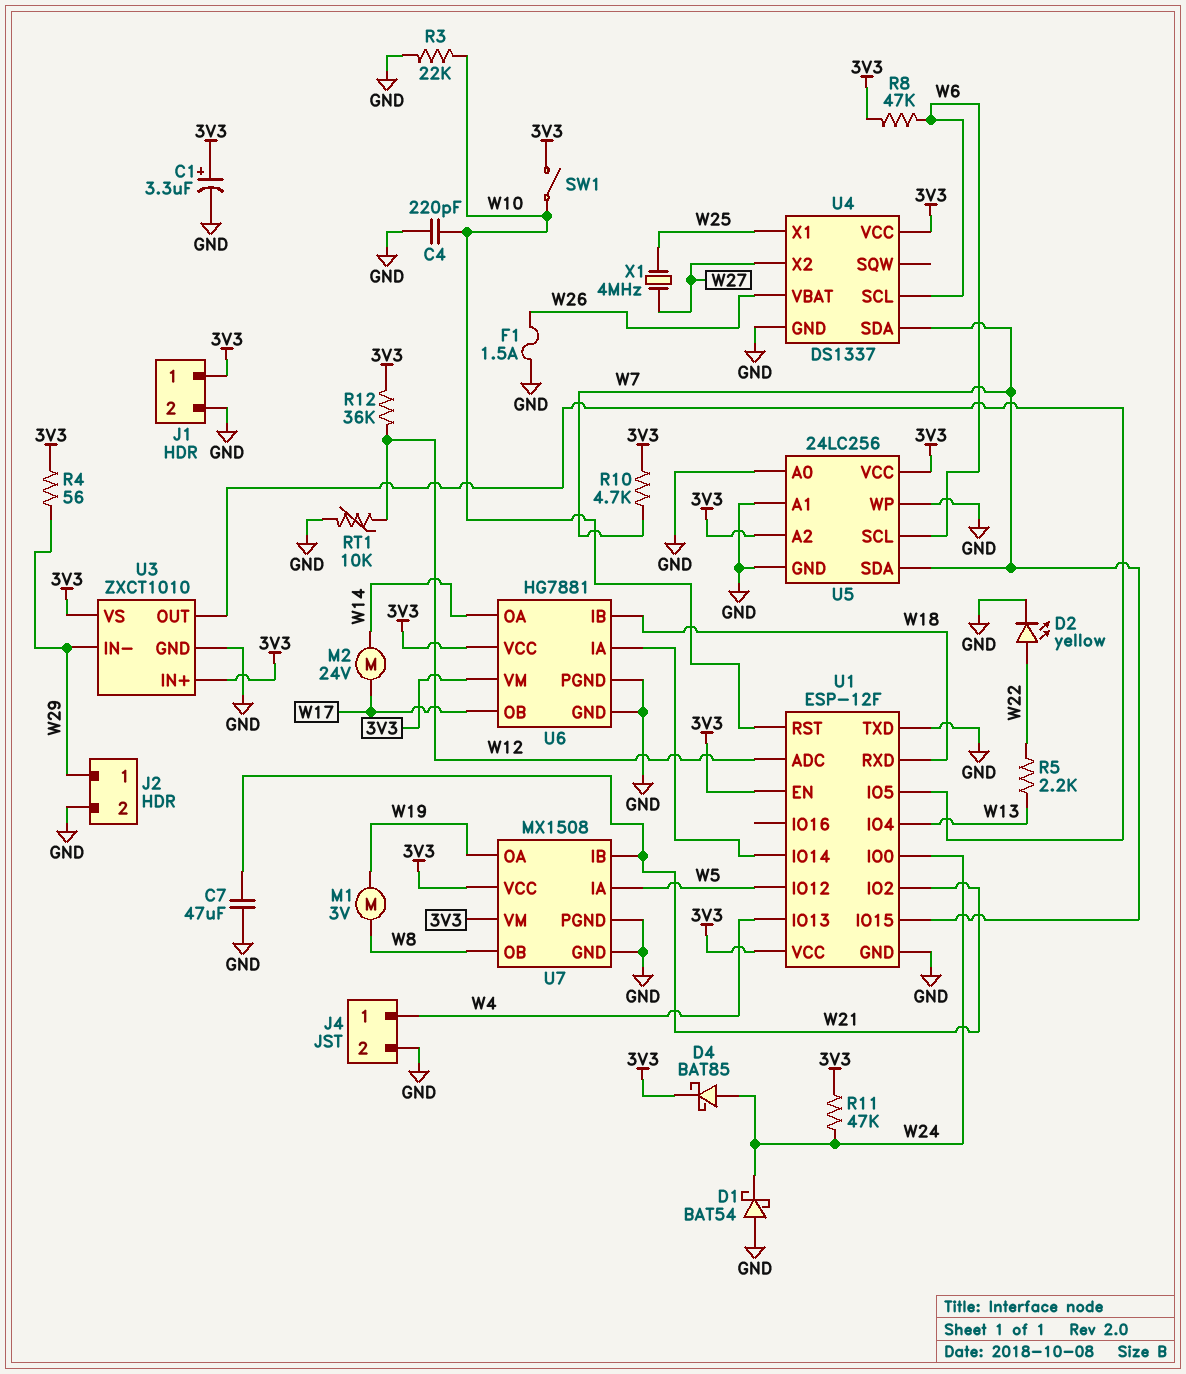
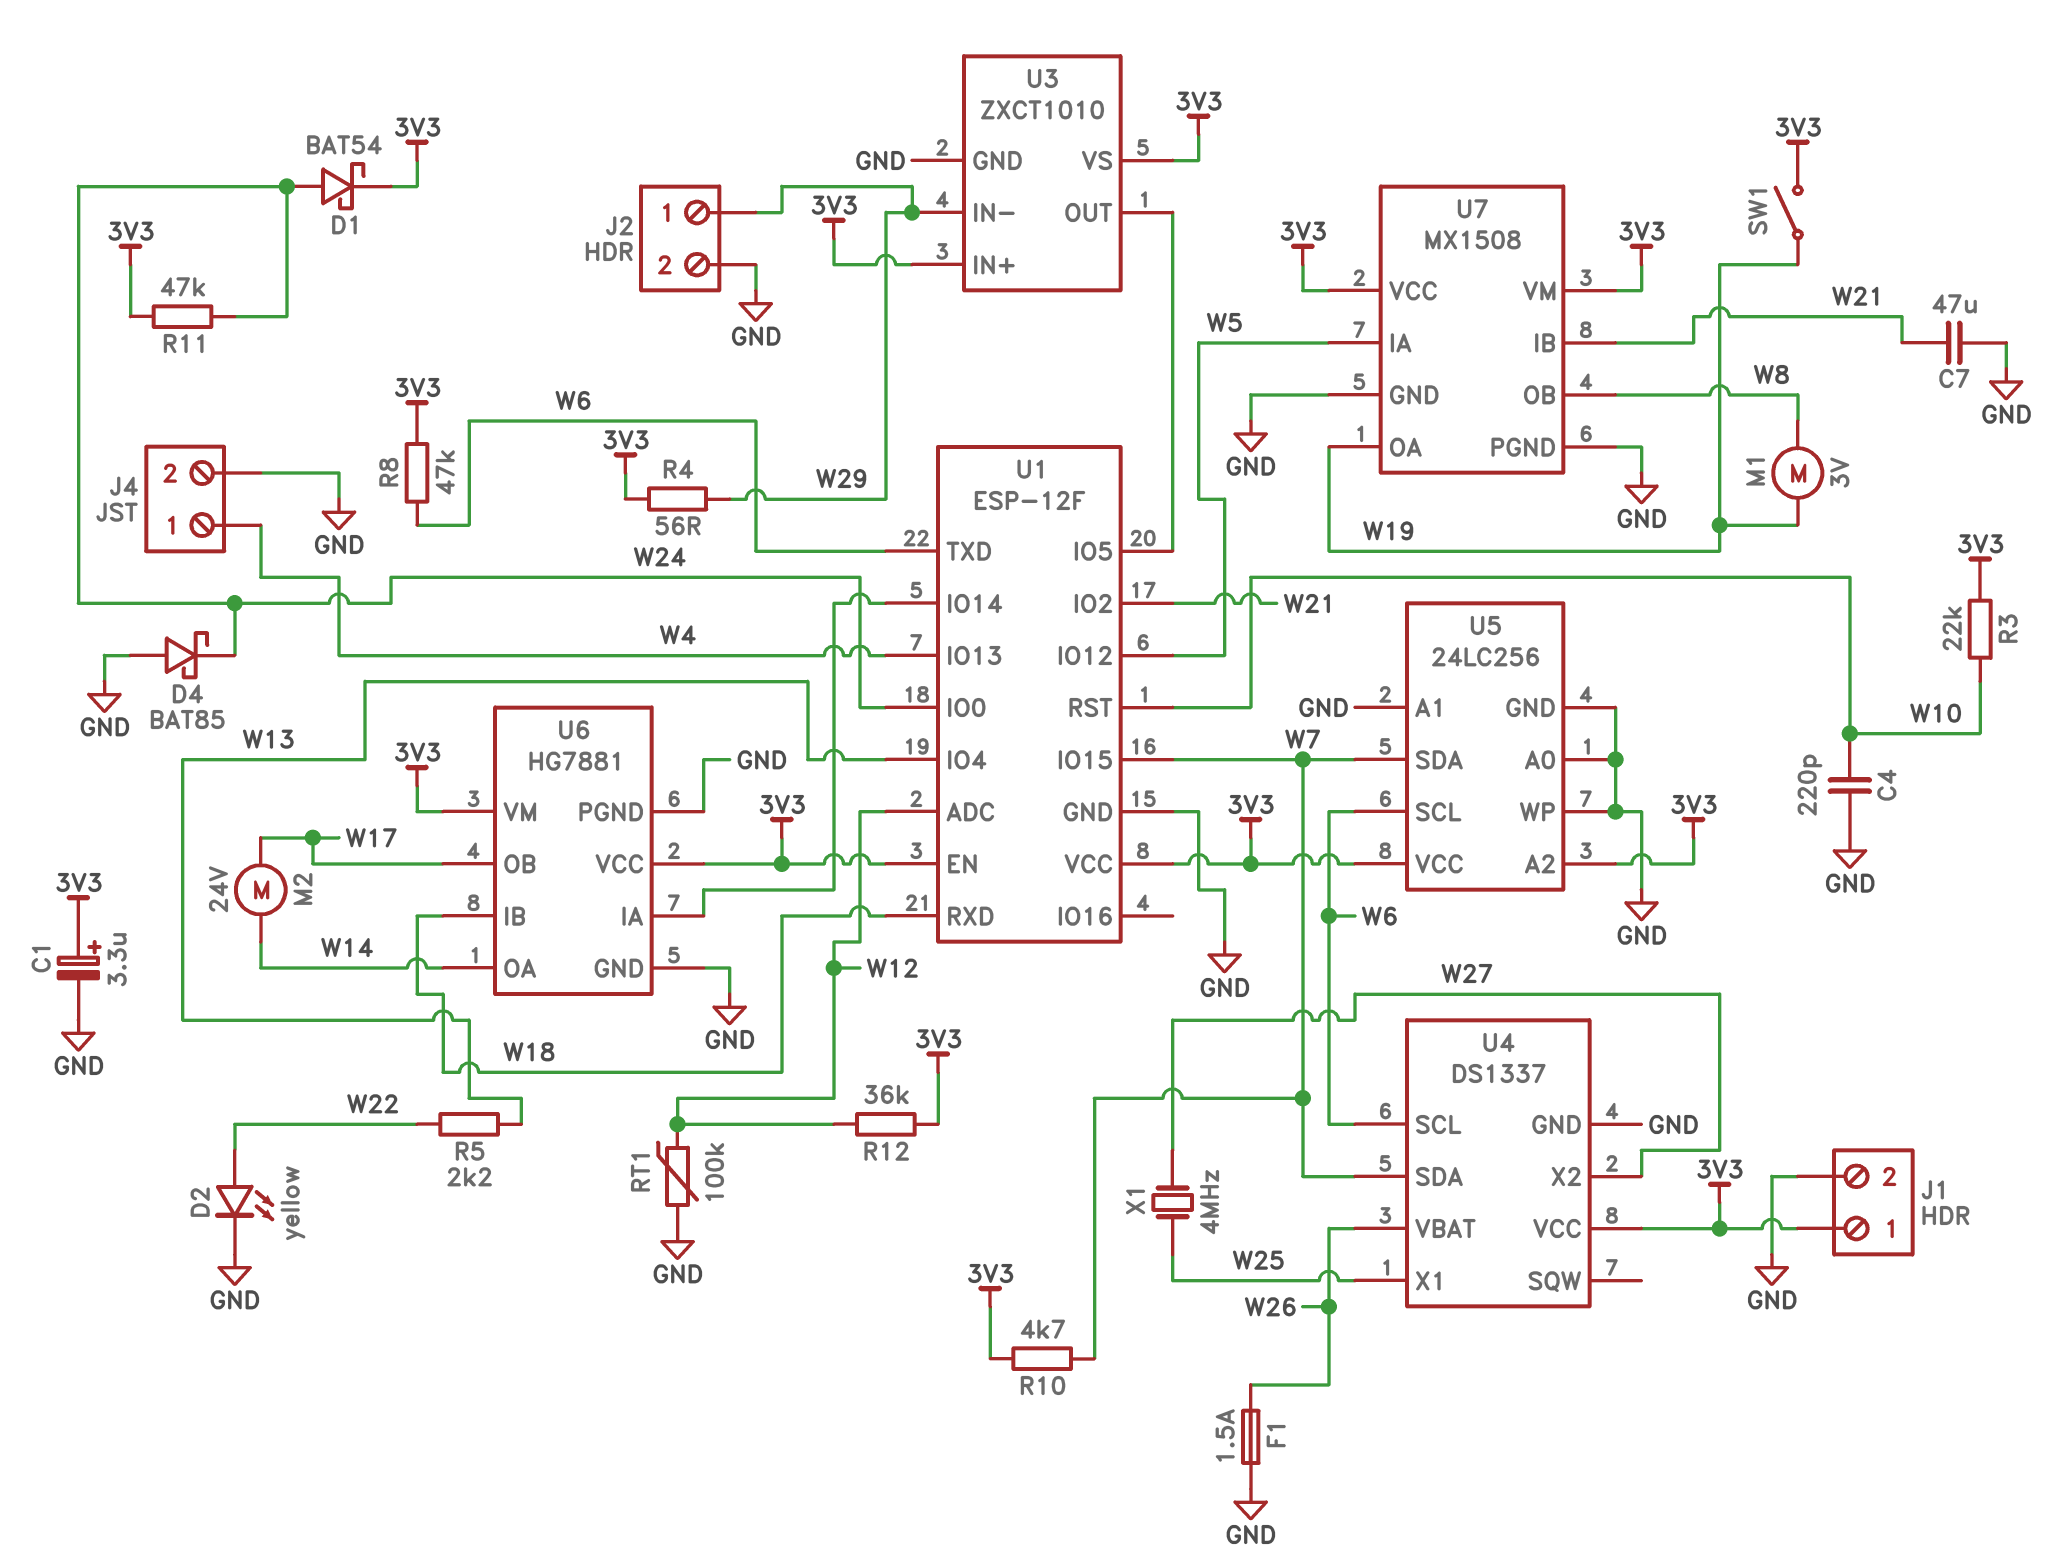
D1: schottky BAT54 (A GND, K W24) -> schottky BAT54 (A W24, K 3V3)
D4: schottky BAT85 (A W24, K 3V3) -> schottky BAT85 (A GND, K W24)
R3: 22k (GND, W10) -> 22k (3V3, W10)
RT1: 10k (GND, W12) -> 100k (GND, W12)
SW1: switch (3V3, W10) -> switch (3V3, W19)
U1 pin TXD: GND -> W6

